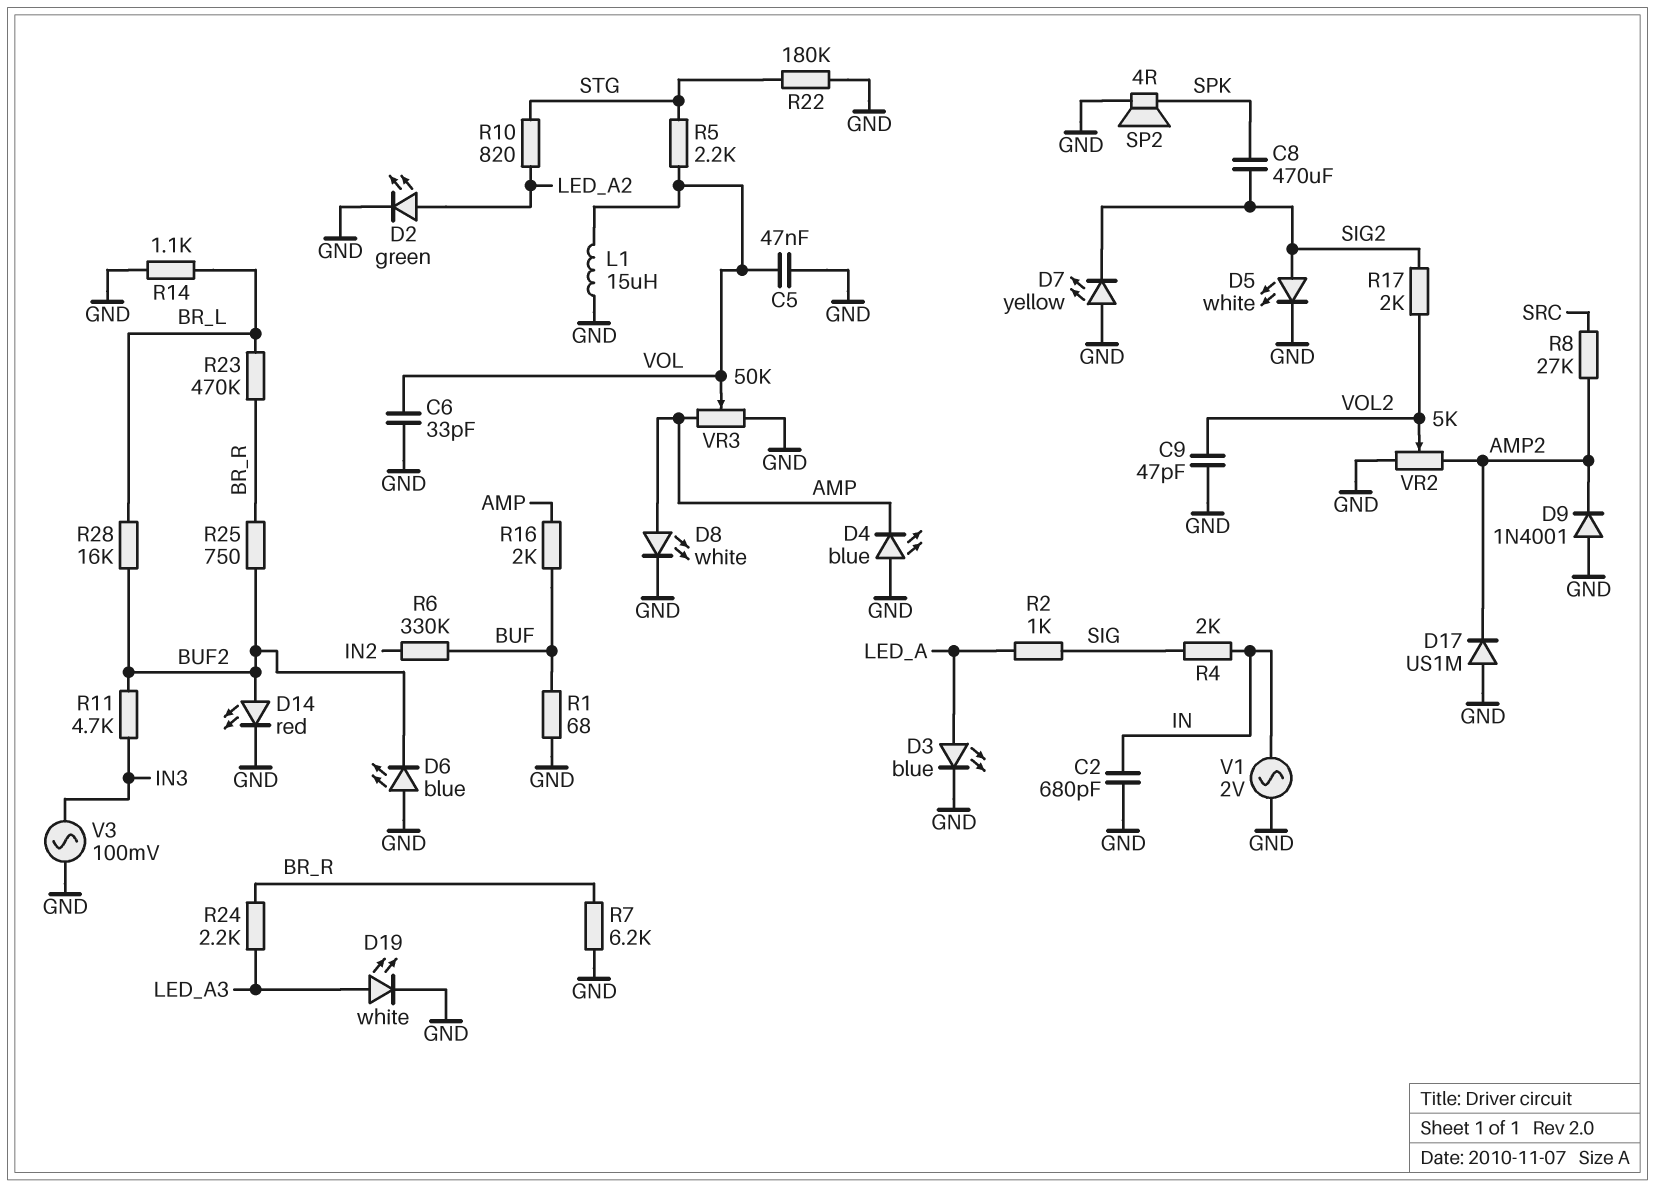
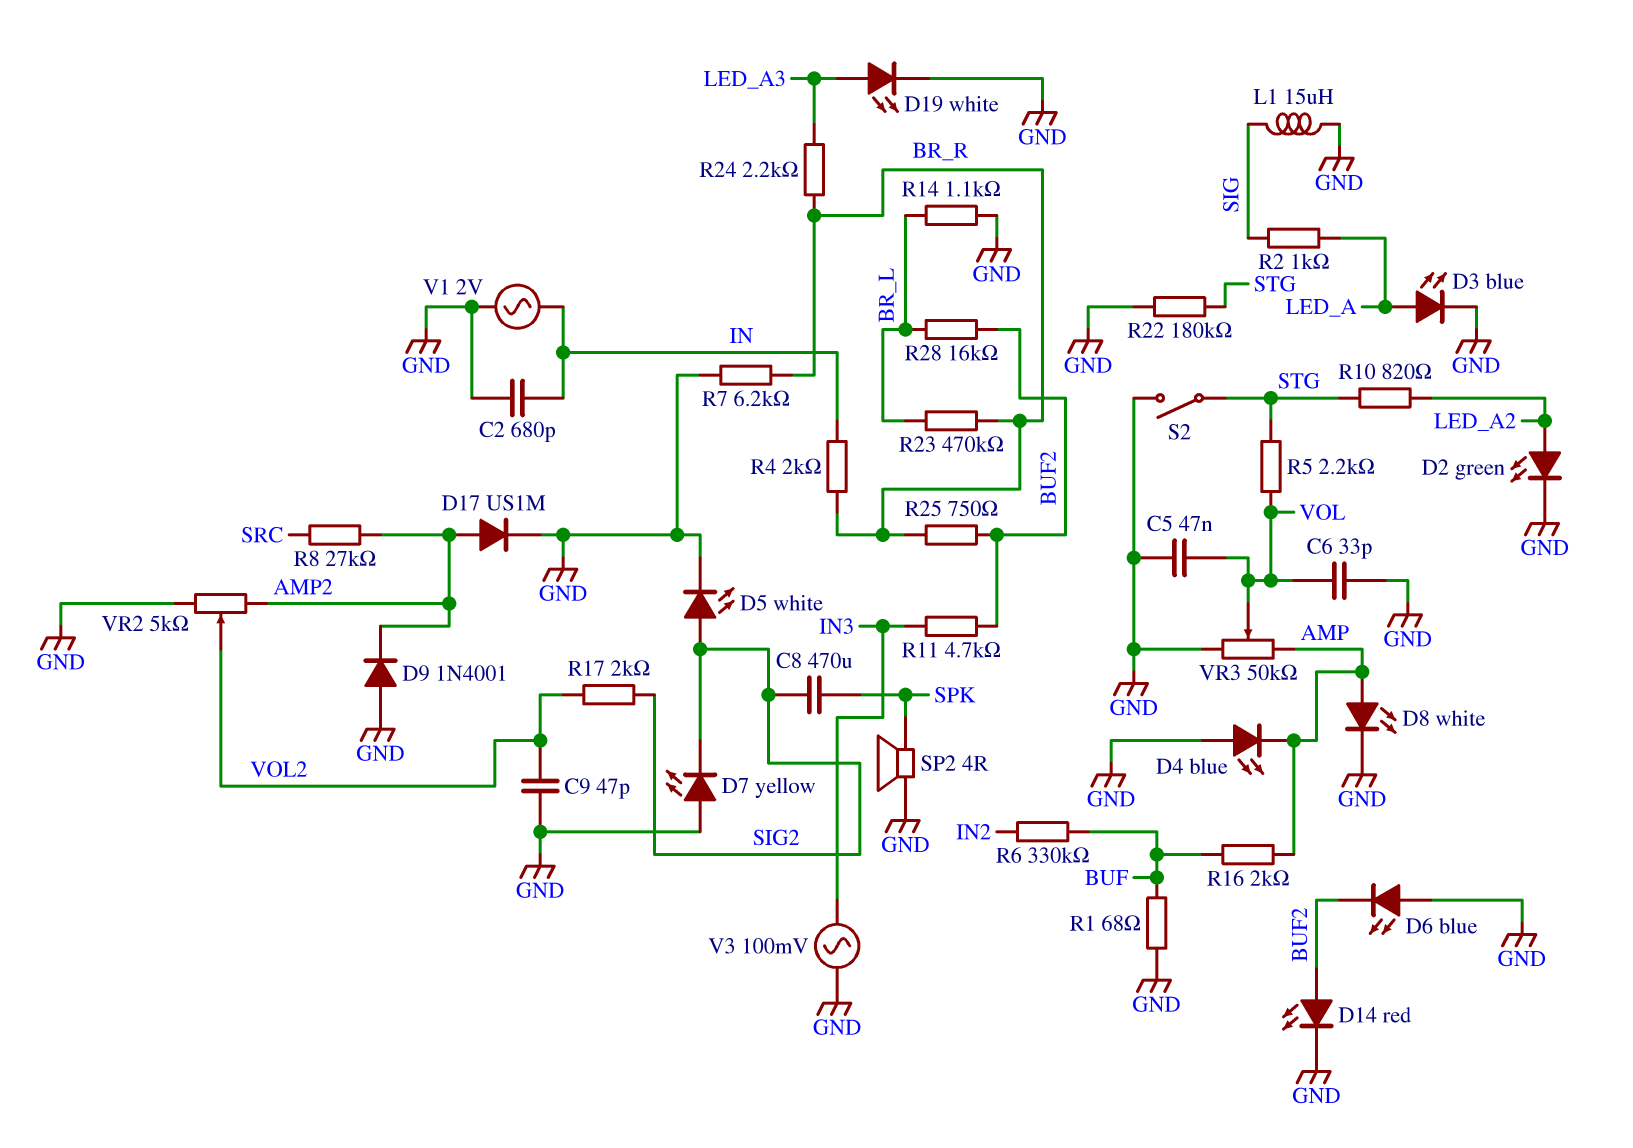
D17: diode US1M (A GND, K AMP2) -> diode US1M (A AMP2, K GND)
L1: 15uH (GND, VOL) -> 15uH (GND, SIG)
R4: 2k (IN, SIG) -> 2k (BR_R, IN)
S2: none -> switch (GND, STG)

